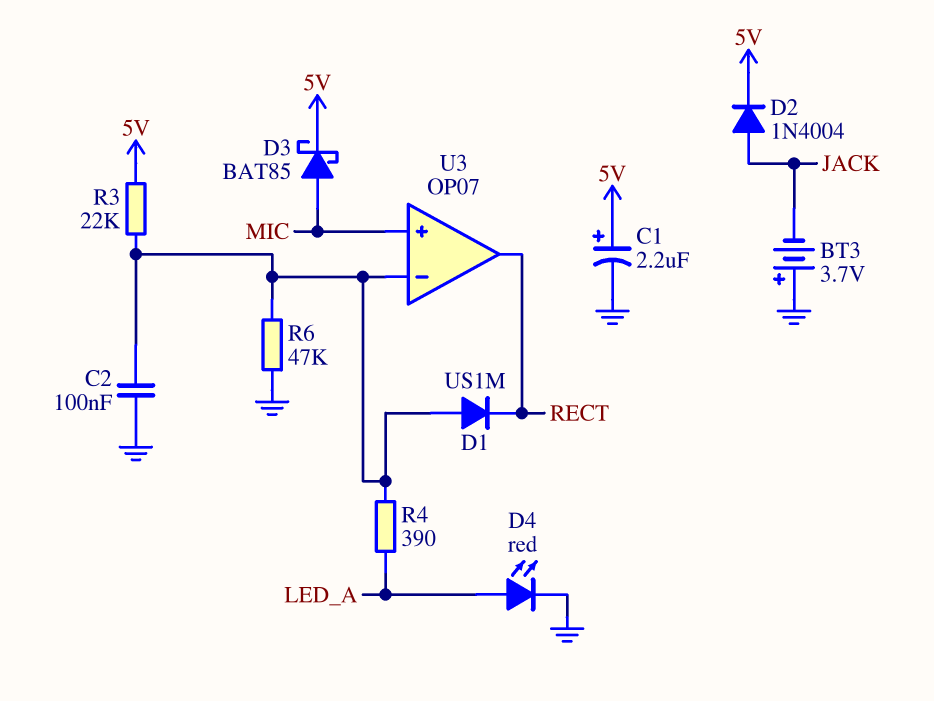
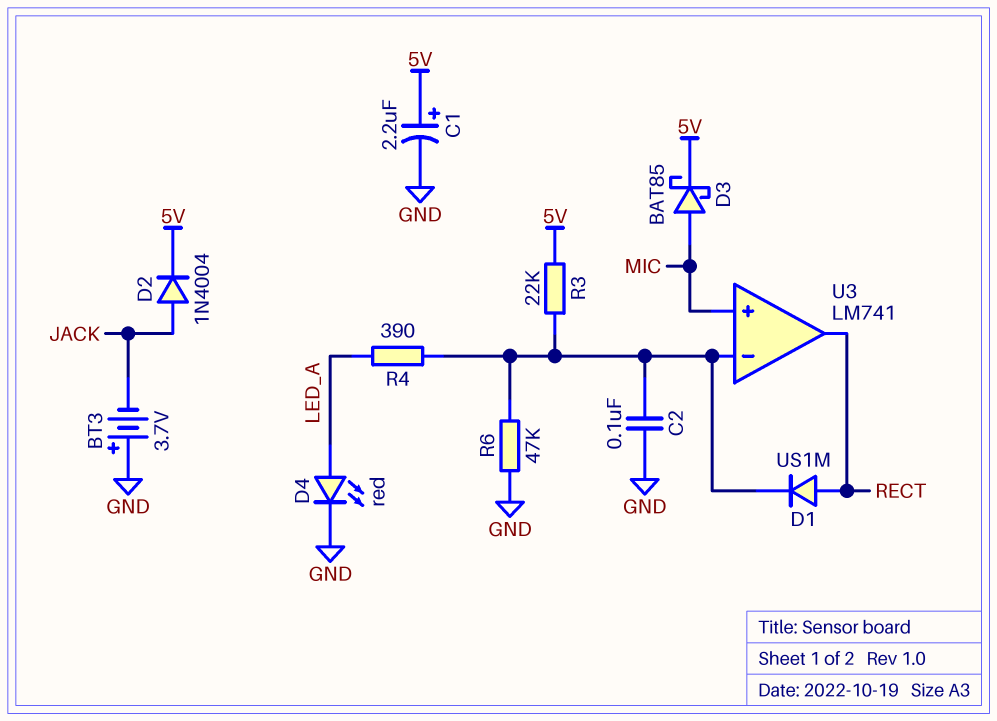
D1: diode US1M (A U3/in-, K RECT) -> diode US1M (A RECT, K U3/in-)
U3: OP07 -> LM741

